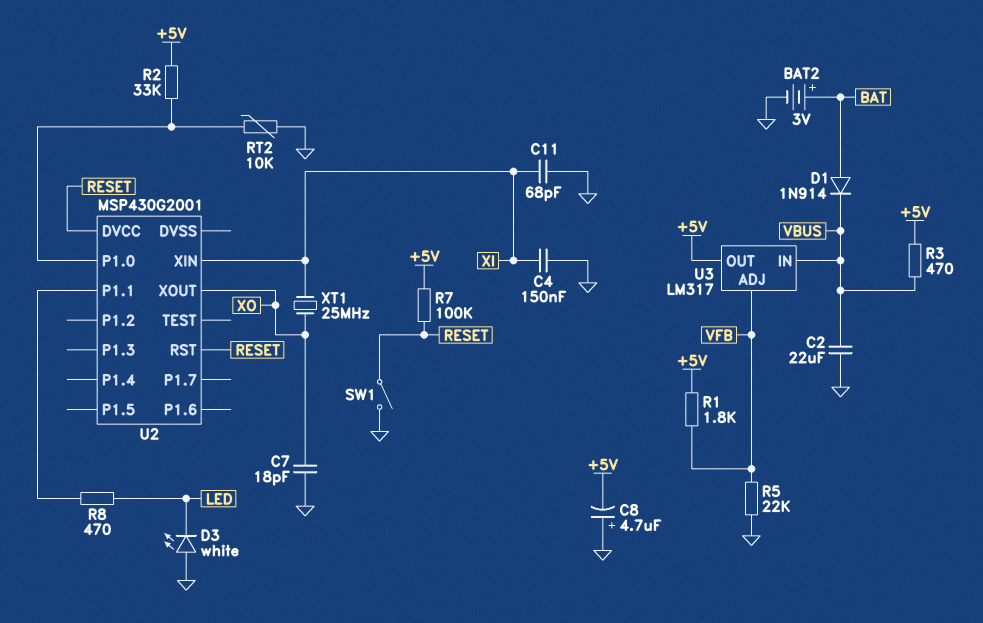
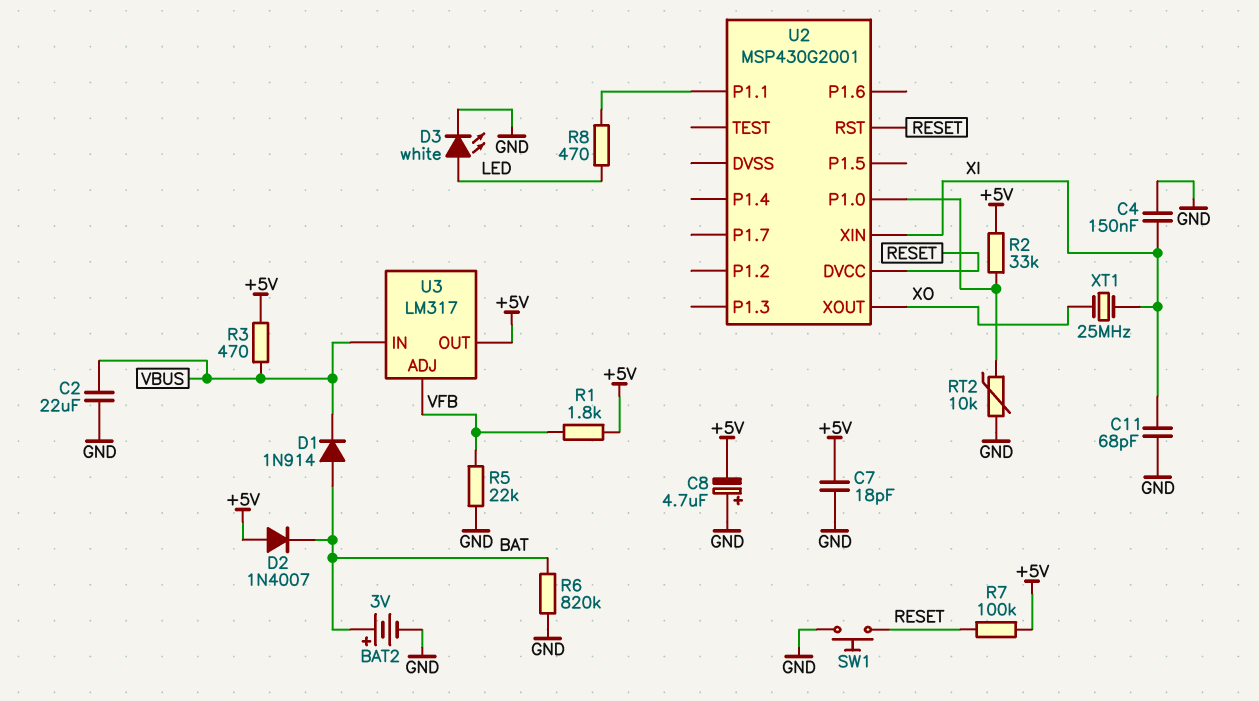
C7: 18pF (GND, XO) -> 18pF (+5V, GND)
D2: none -> diode 1N4007 (A +5V, K BAT)
D3: LED white (A GND, K LED) -> LED white (A LED, K GND)
R6: none -> 820k (BAT, GND)
SW1: switch (GND, RESET) -> button (GND, RESET)

